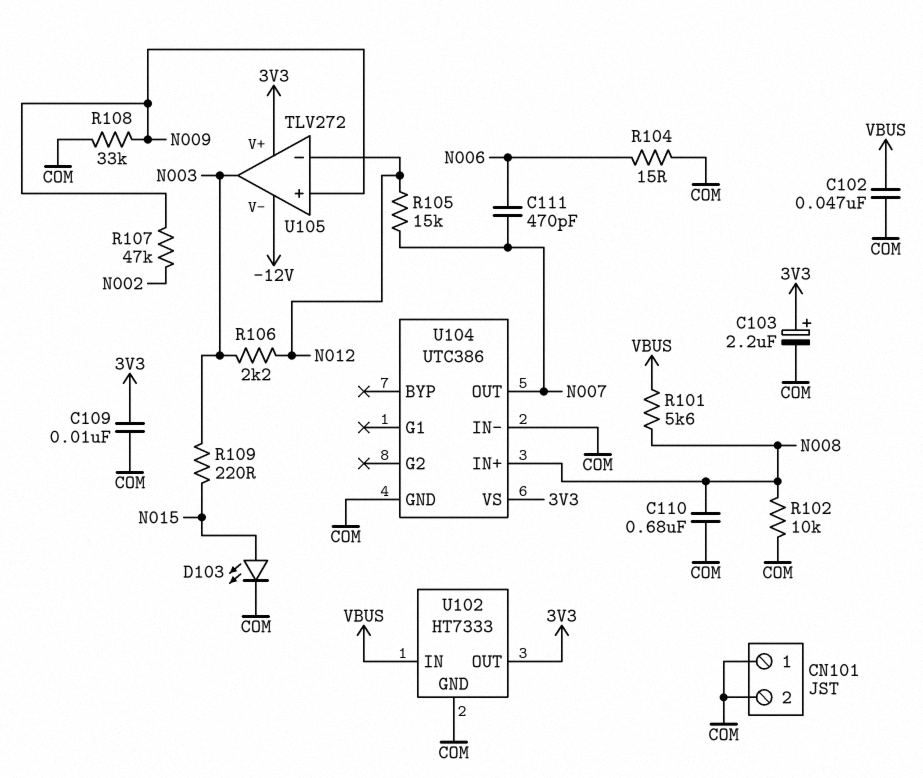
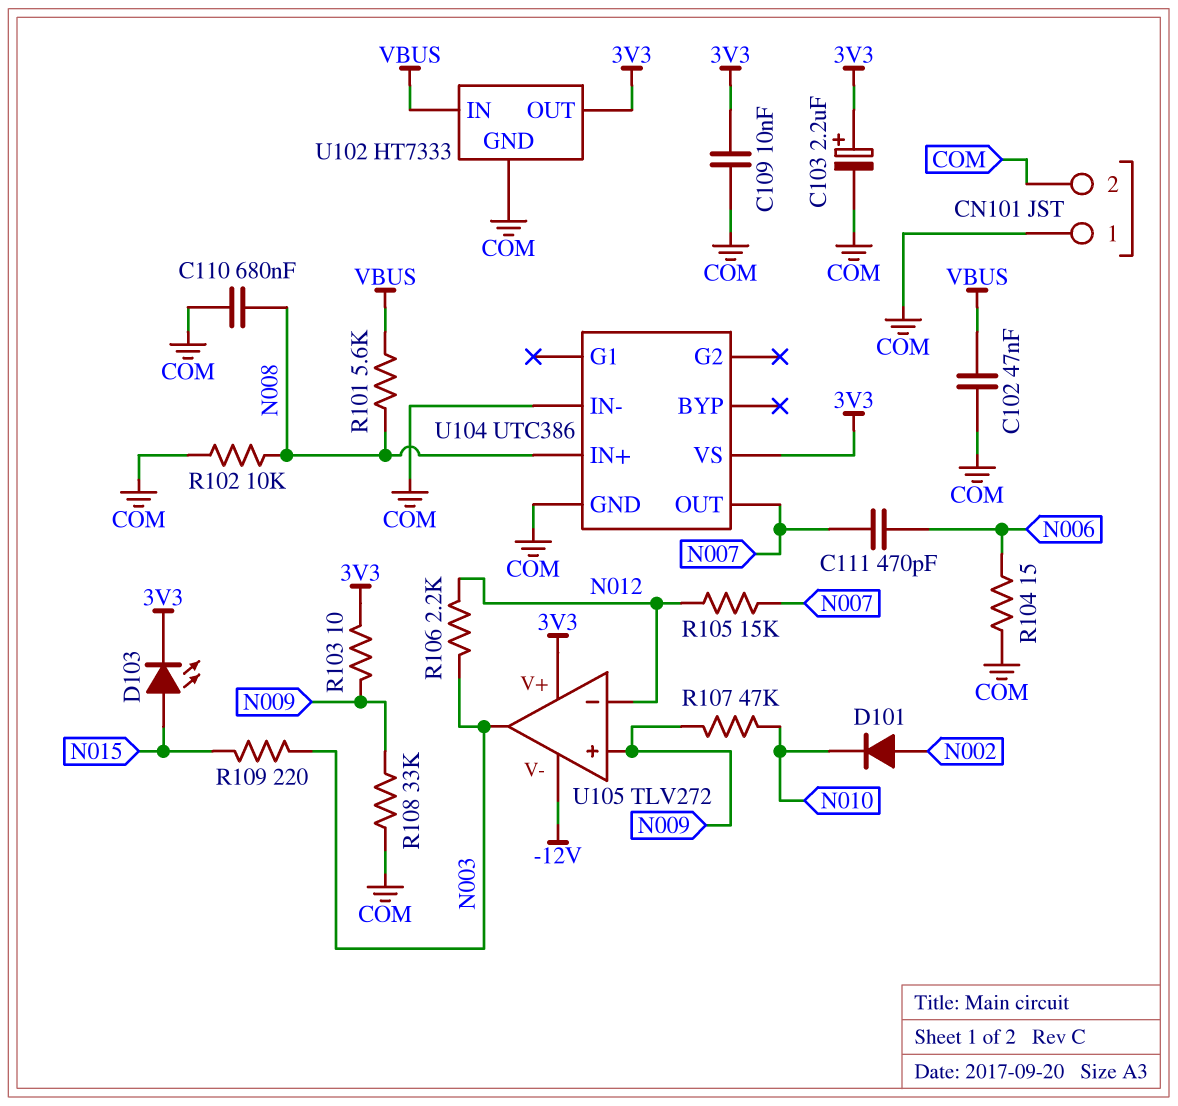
D101: none -> diode (A N002, K N010)
D103: LED (A N015, K COM) -> LED (A N015, K 3V3)
R103: none -> 10 (3V3, N009)
R107: 47k (N002, N009) -> 47k (N009, N010)

